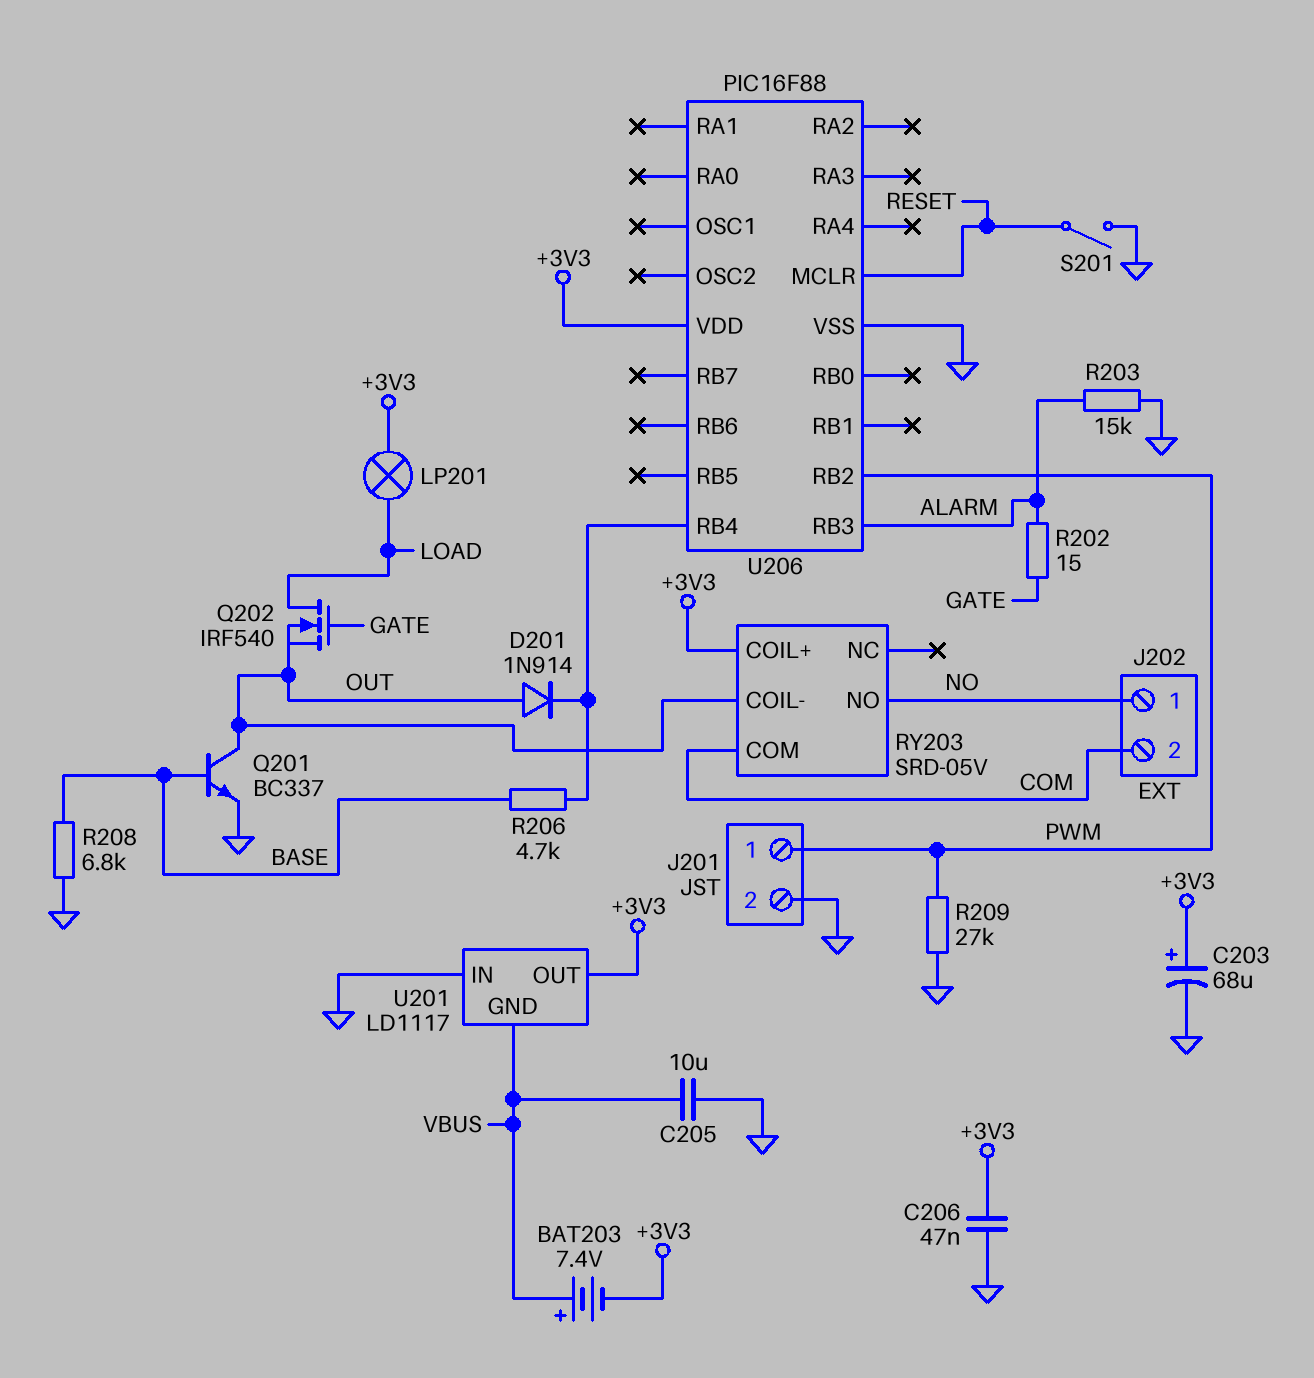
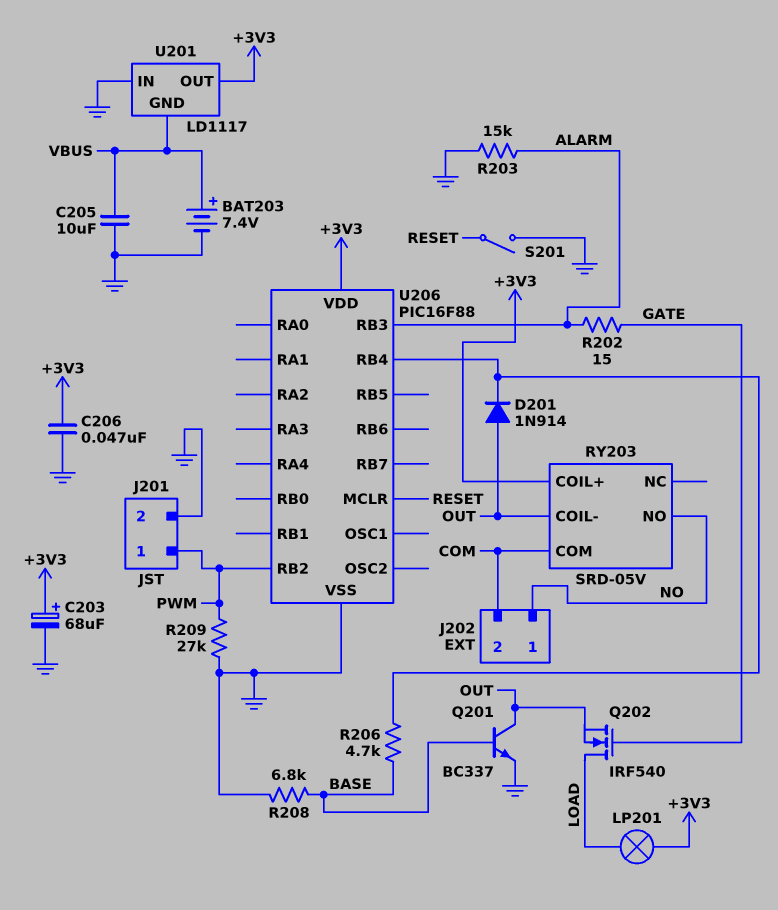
BAT203: 7.4V (plus VBUS, minus +3V3) -> 7.4V (plus VBUS, minus GND)

